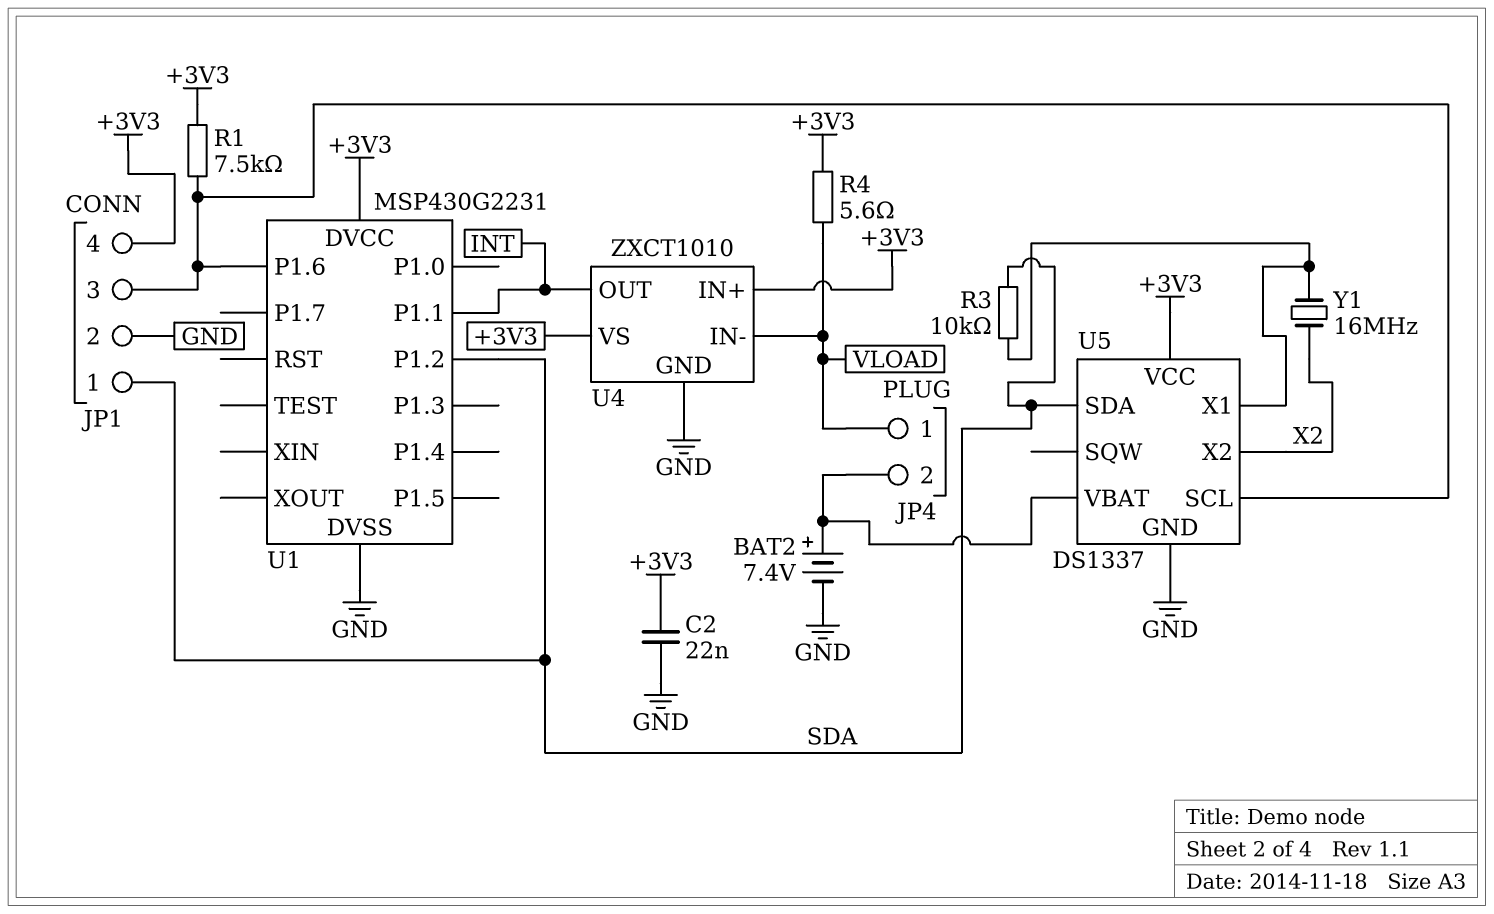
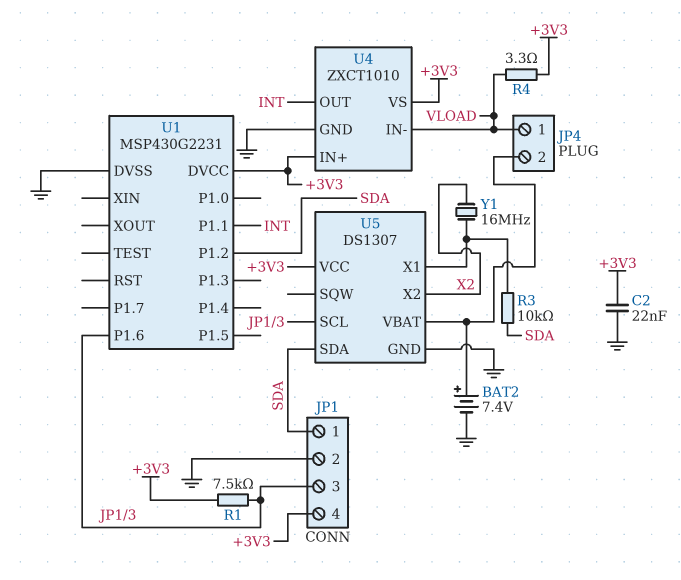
R4: 5.6 (+3V3, VLOAD) -> 3.3 (+3V3, VLOAD)
U5: DS1337 -> DS1307

